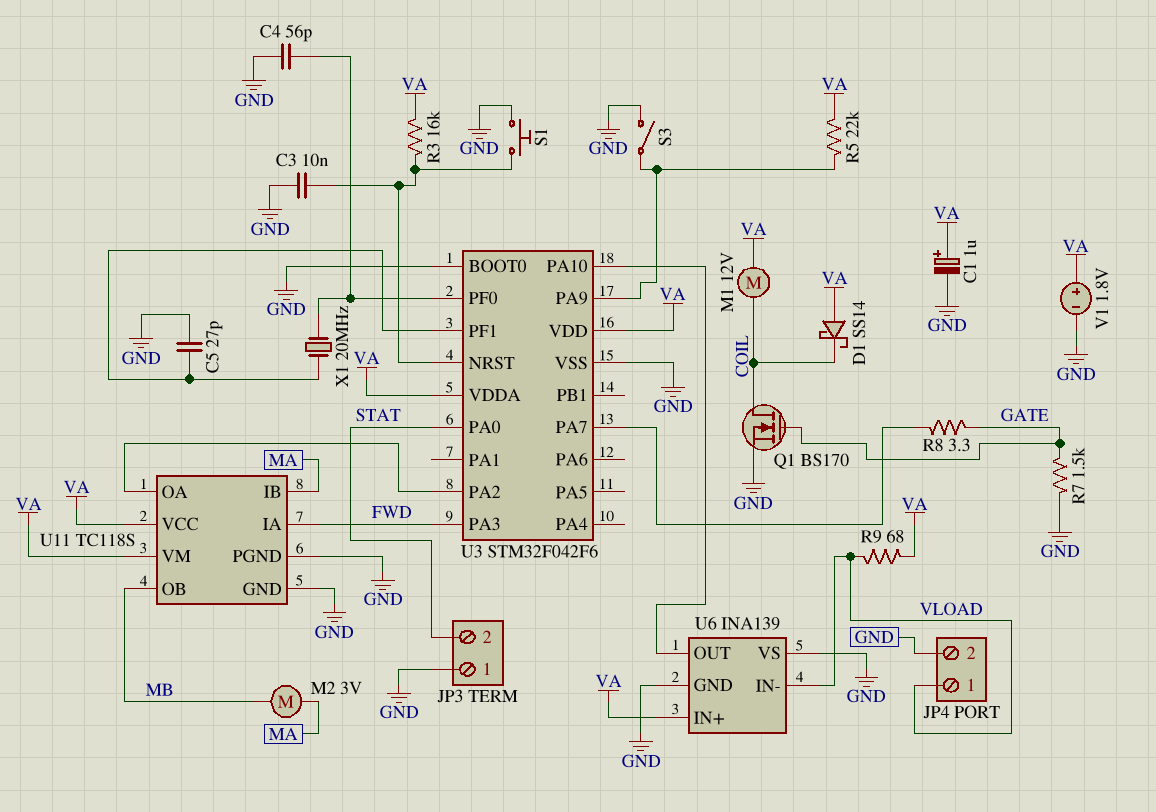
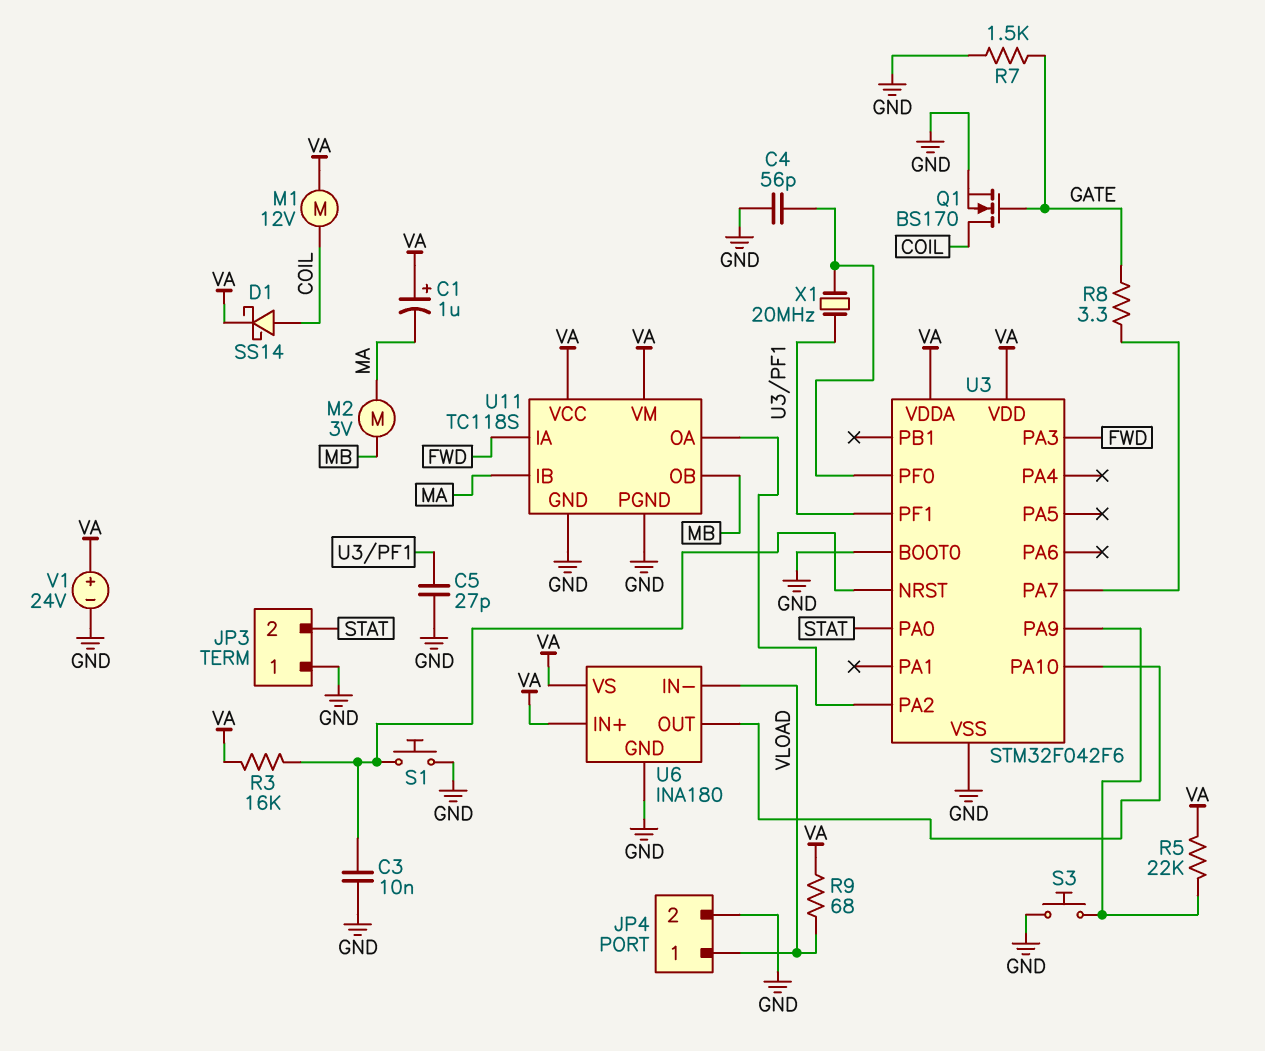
C1: 1uF (plus VA, minus GND) -> 1uF (plus VA, minus MA)
D1: schottky SS14 (A VA, K COIL) -> schottky SS14 (A COIL, K VA)
S3: switch (GND, U3/PA9) -> button (GND, U3/PA9)
U6: INA139 -> INA180
U6 pin VS: GND -> VA
V1: 1.8V (plus VA, minus GND) -> 24V (plus VA, minus GND)

